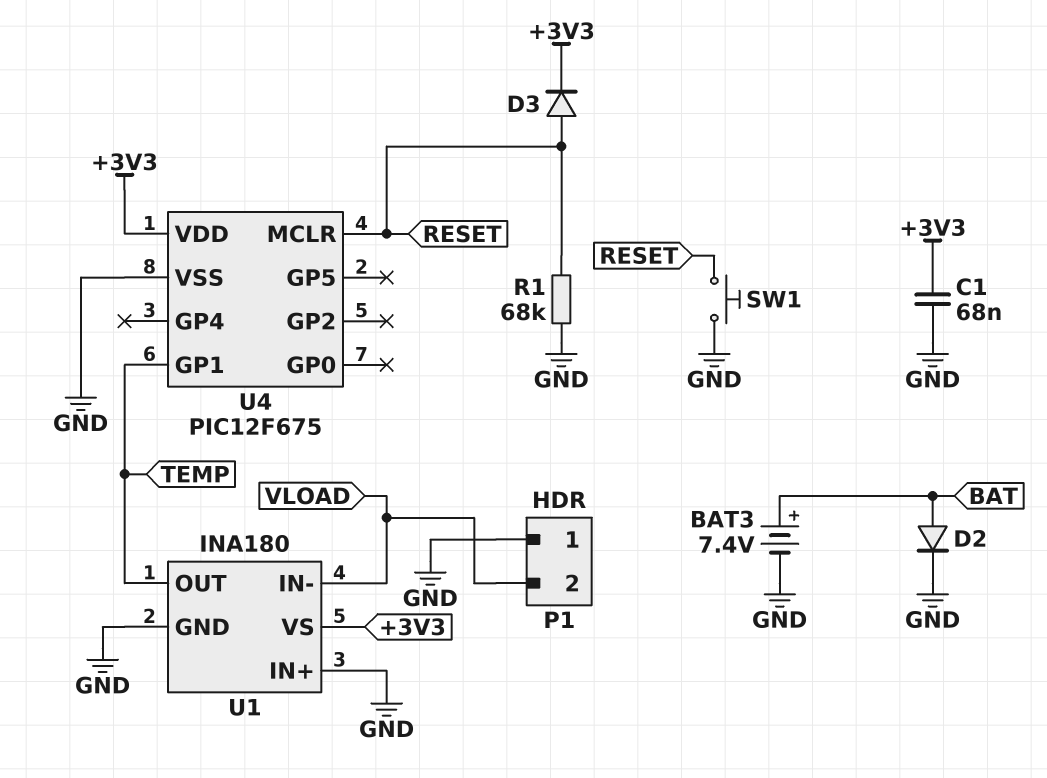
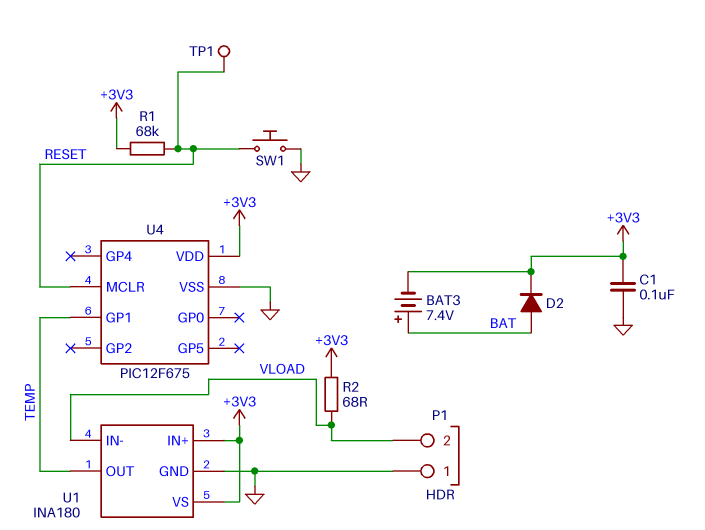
BAT3: 7.4V (plus BAT, minus GND) -> 7.4V (plus BAT, minus +3V3)
C1: 68nF (+3V3, GND) -> 100nF (+3V3, GND)
D2: diode (A BAT, K GND) -> diode (A BAT, K +3V3)
D3: diode (A RESET, K +3V3) -> none
R1: 68k (GND, RESET) -> 68k (+3V3, RESET)
R2: none -> 68 (+3V3, VLOAD)
TP1: none -> test point (RESET)
U1 pin IN+: GND -> +3V3

